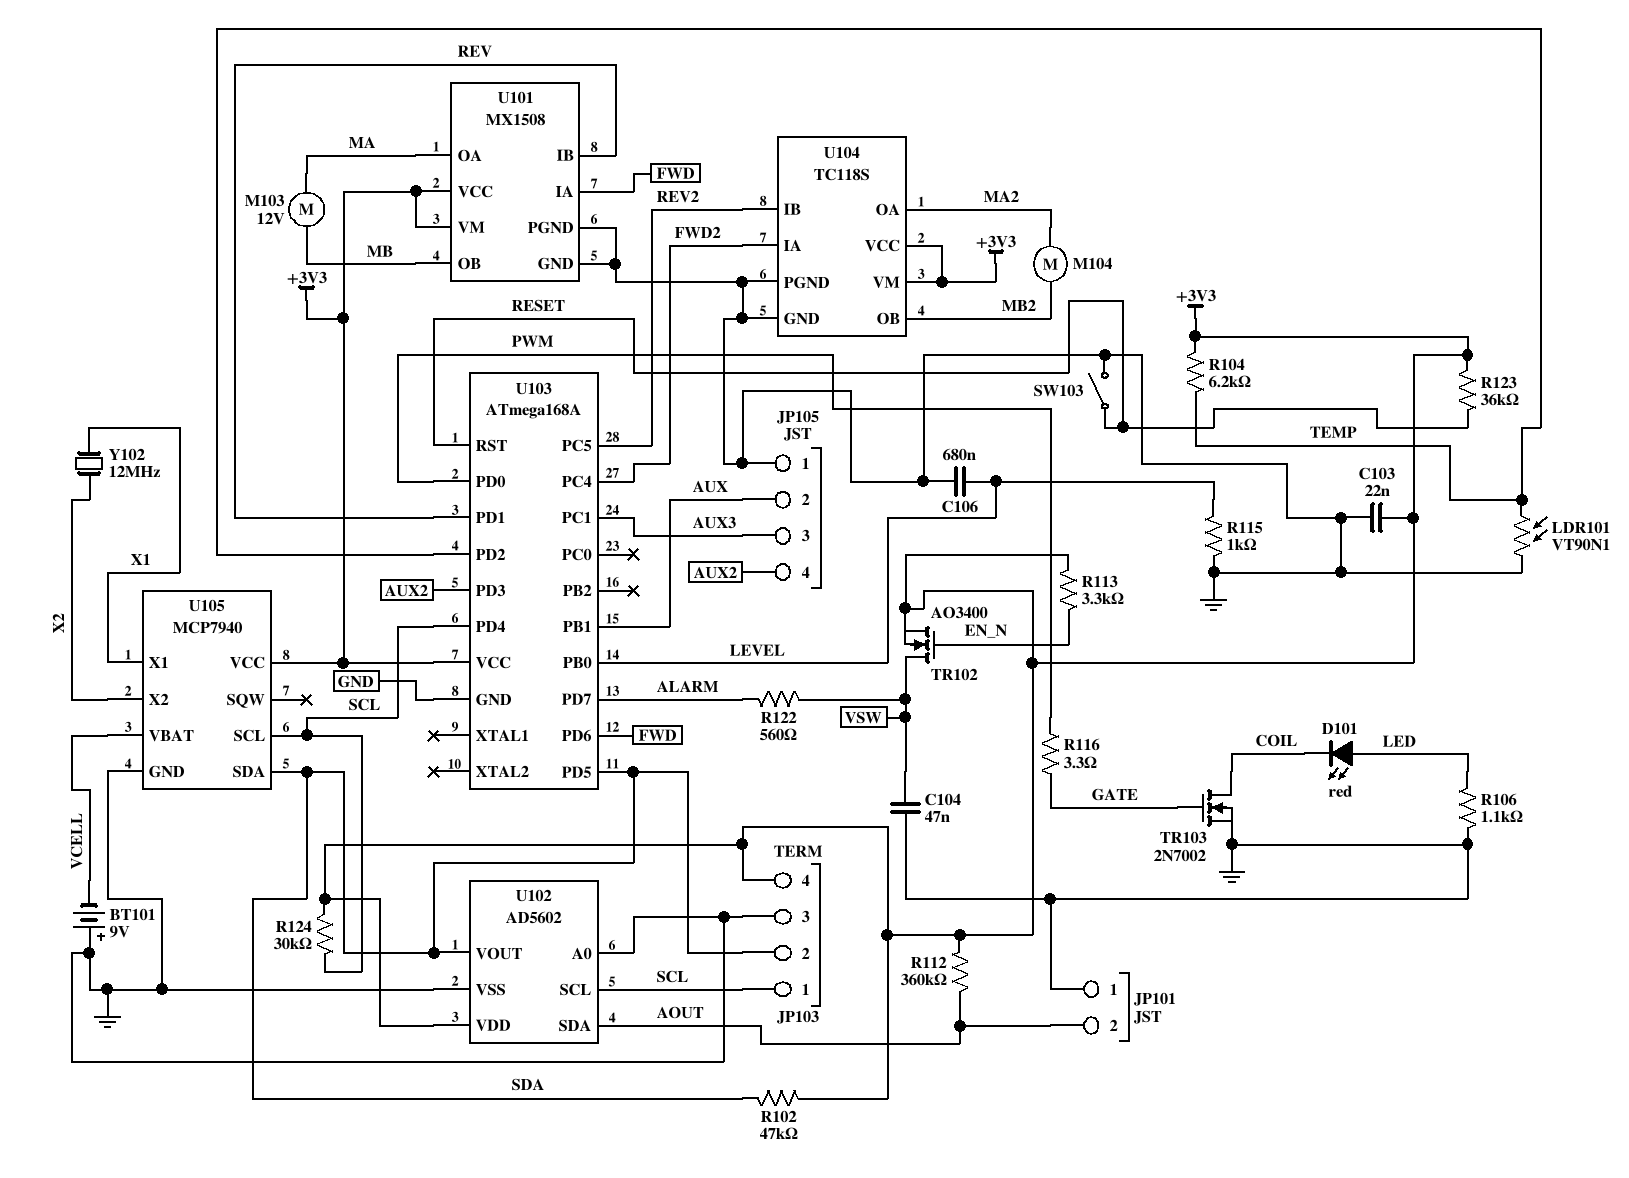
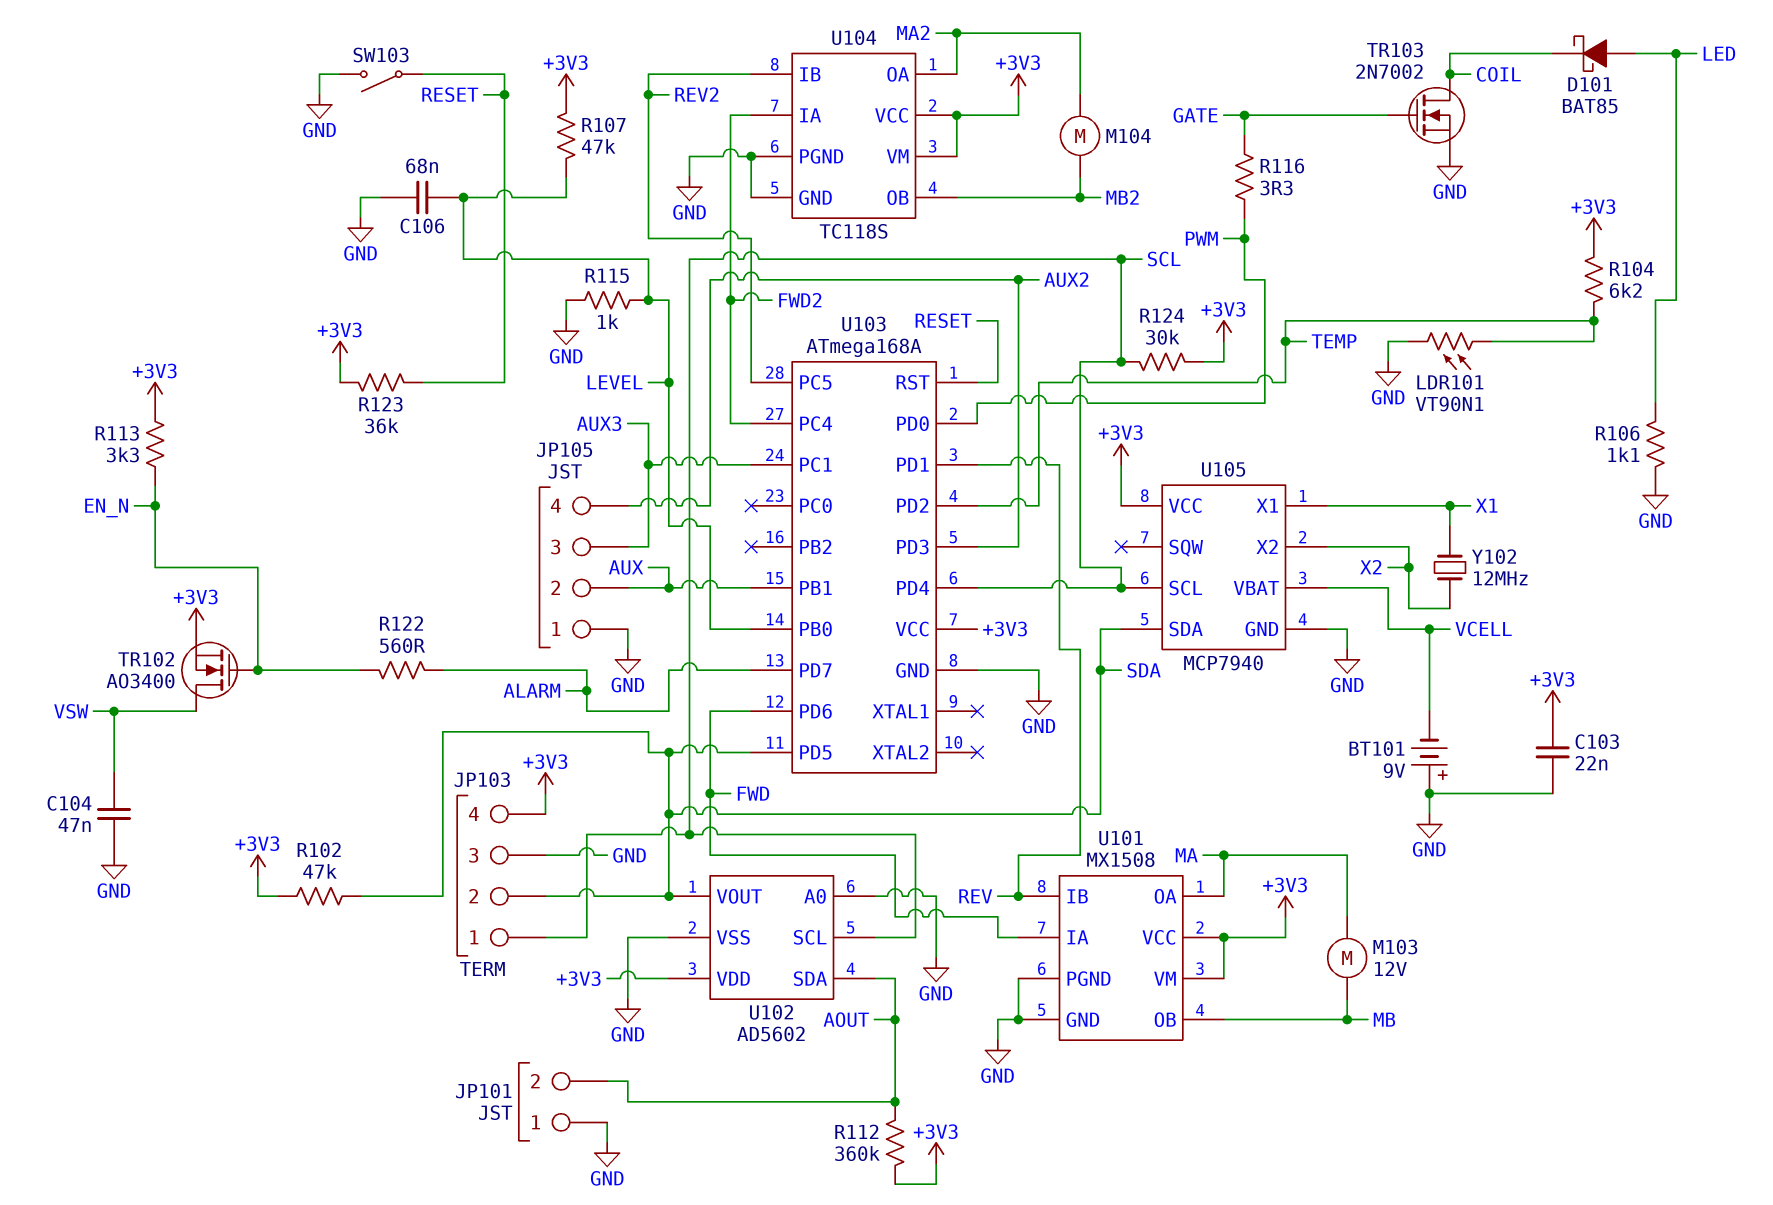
C106: 680nF (GND, LEVEL) -> 68nF (GND, LEVEL)
D101: LED red (A LED, K COIL) -> schottky BAT85 (A LED, K COIL)
R107: none -> 47k (+3V3, LEVEL)
R122: 560 (ALARM, VSW) -> 560 (ALARM, EN_N)

